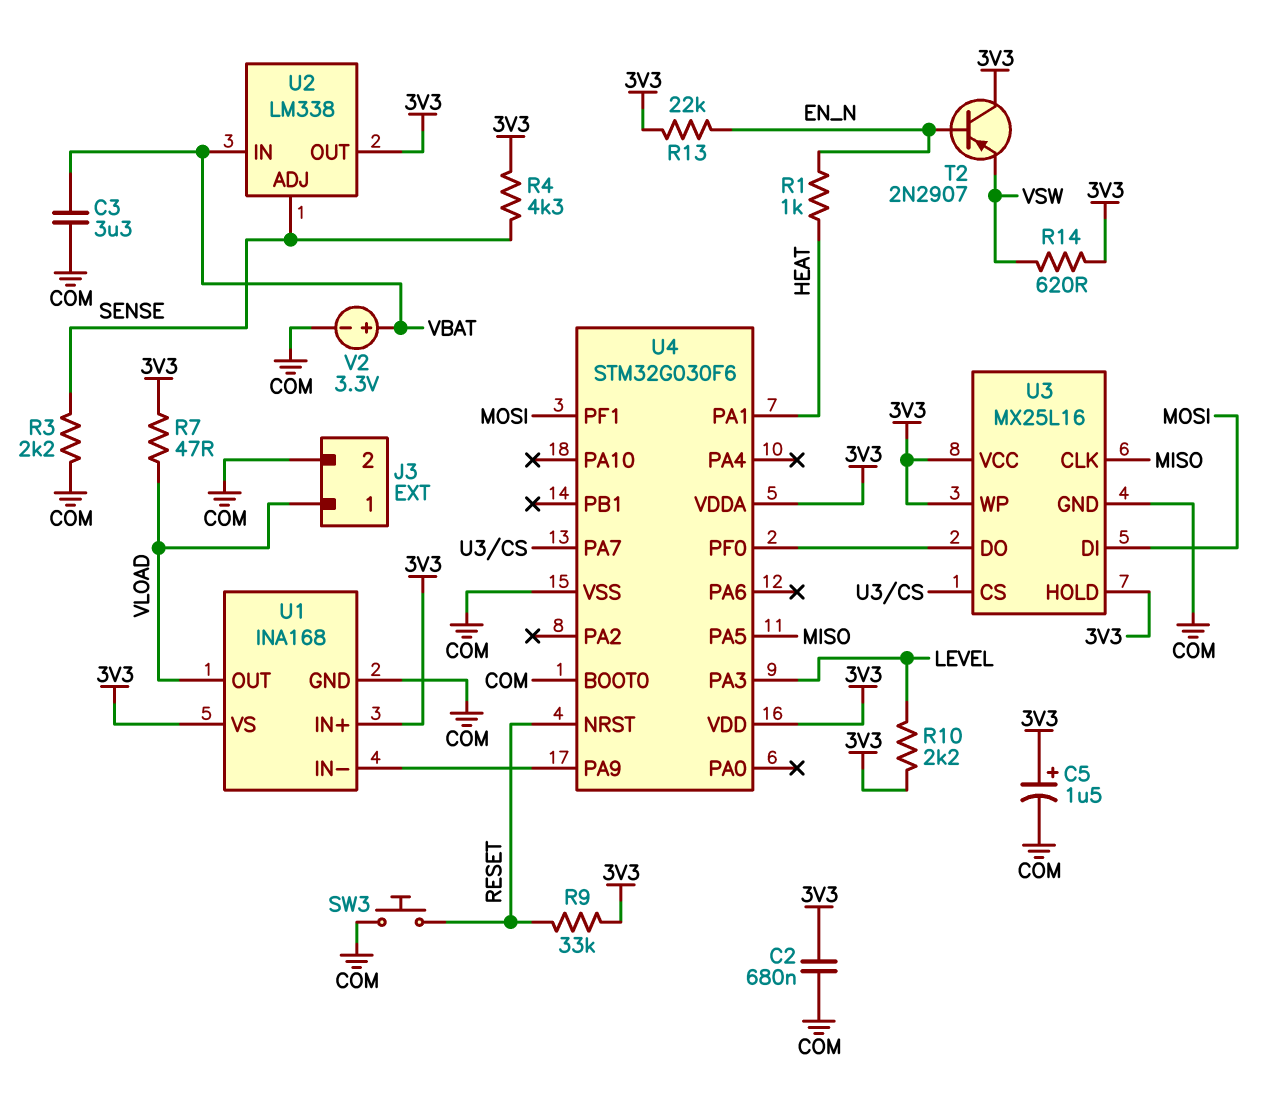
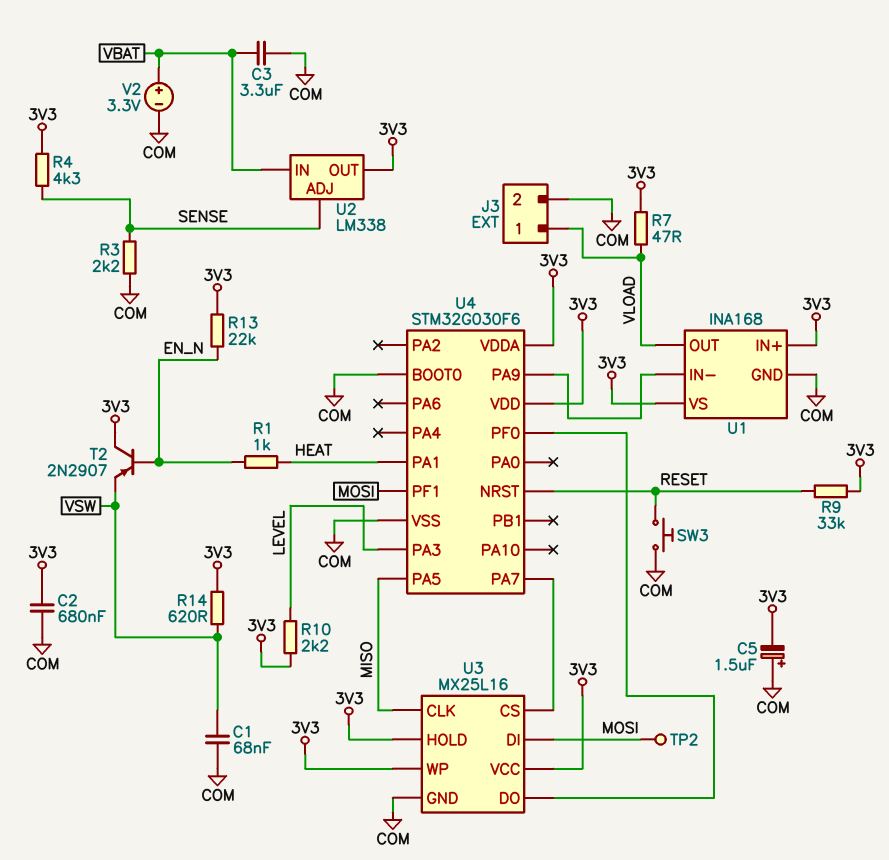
C1: none -> 68nF (COM, VSW)
C5: 1.5uF (plus 3V3, minus COM) -> 1.5uF (plus COM, minus 3V3)
TP2: none -> test point (MOSI)

